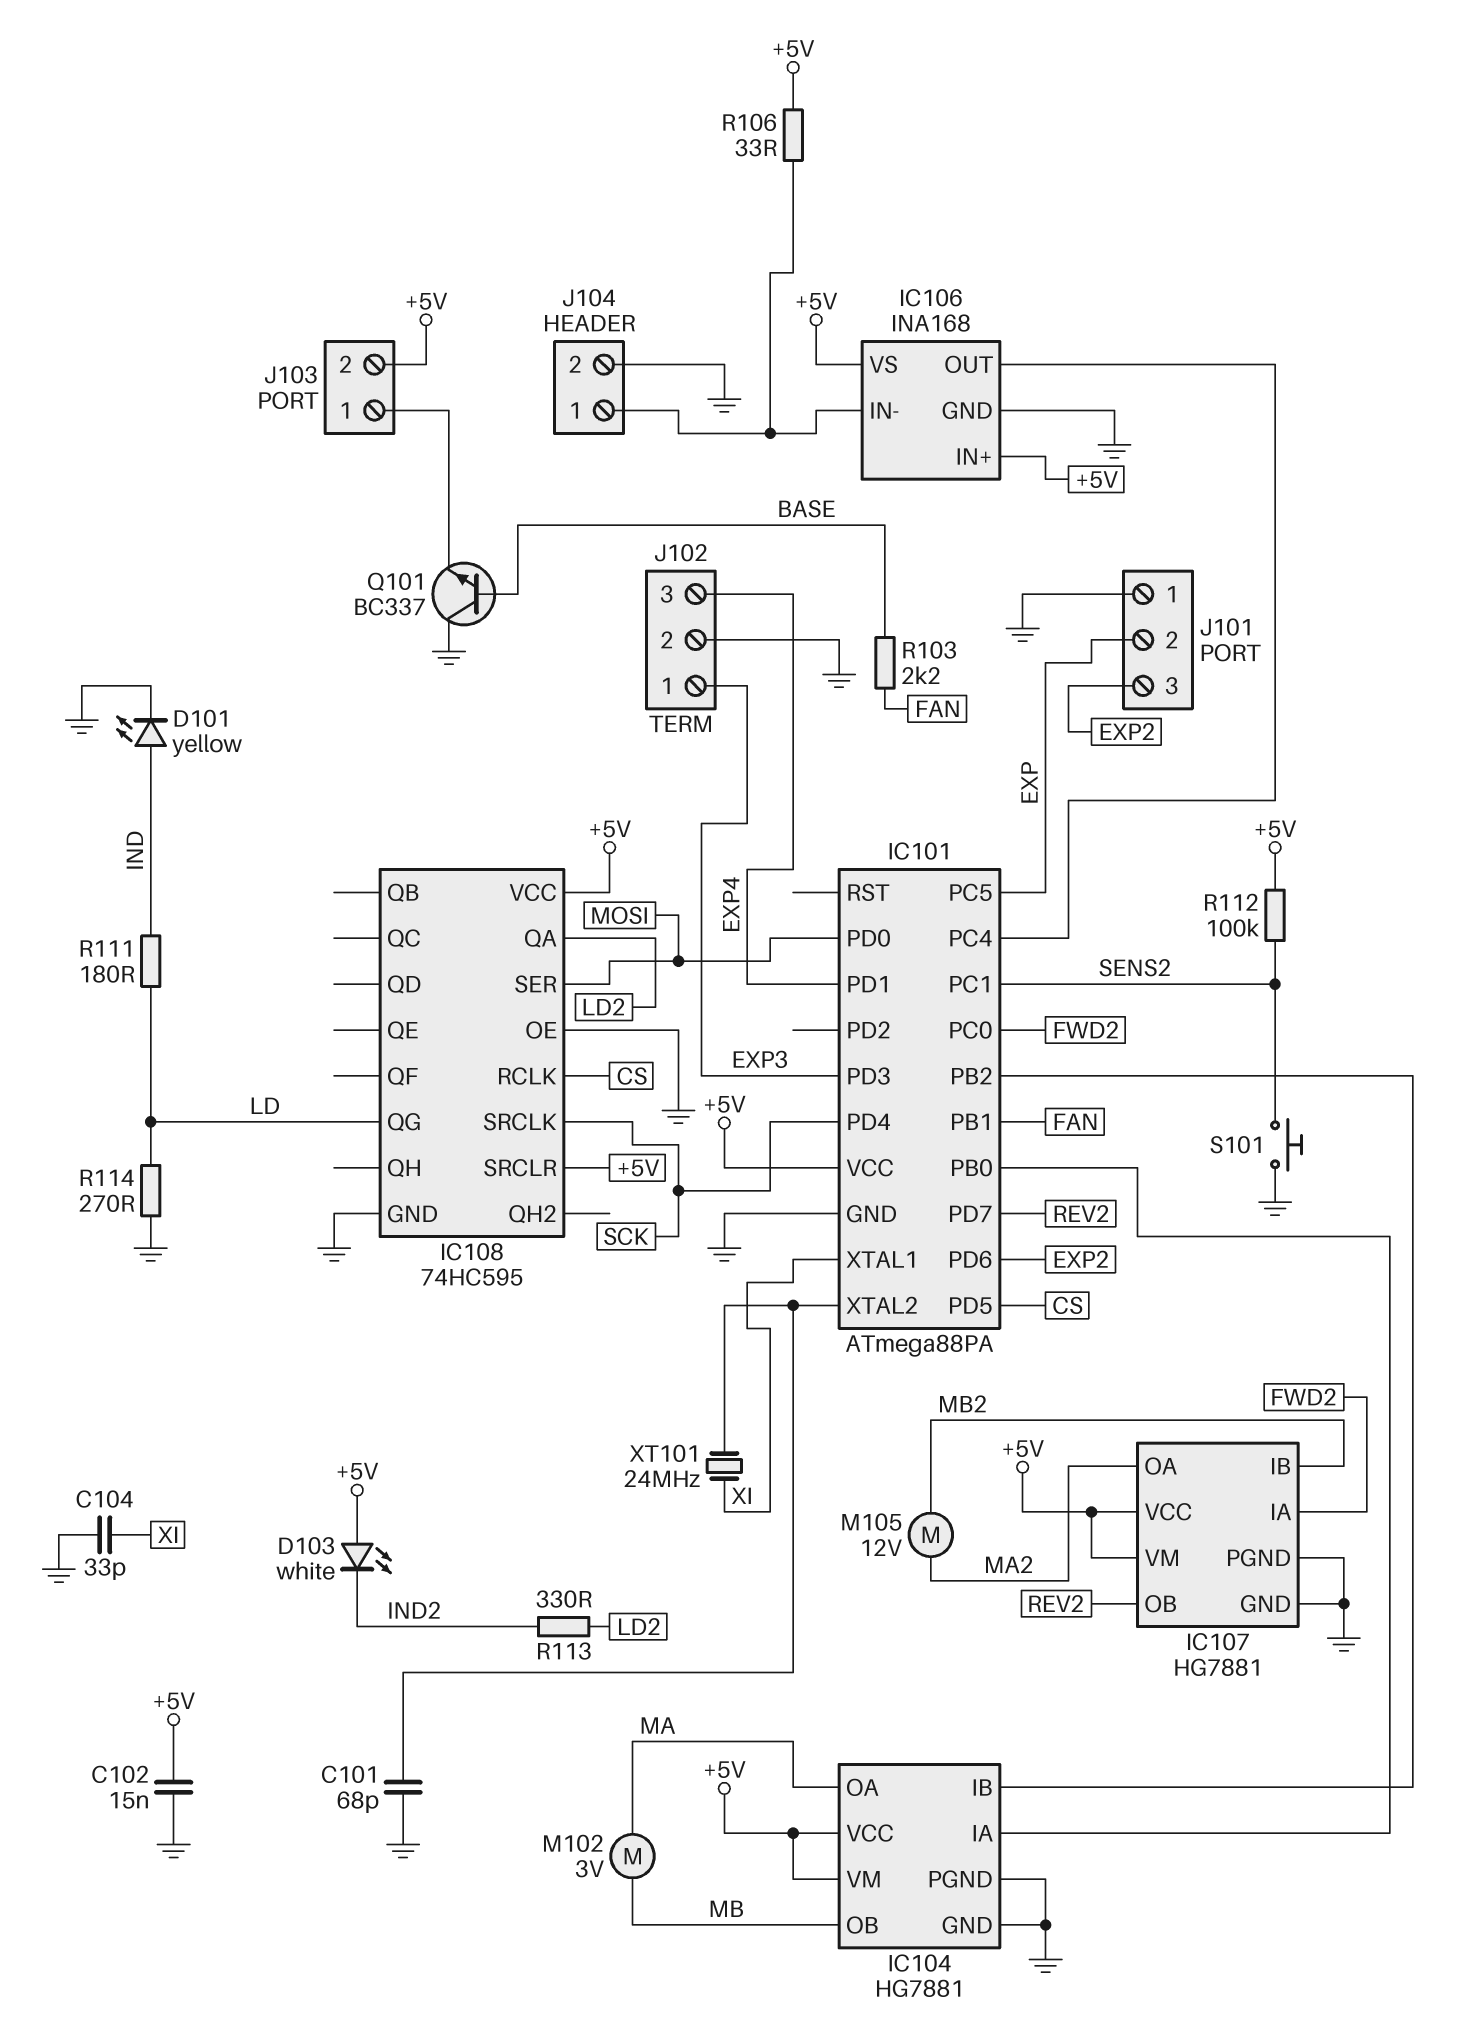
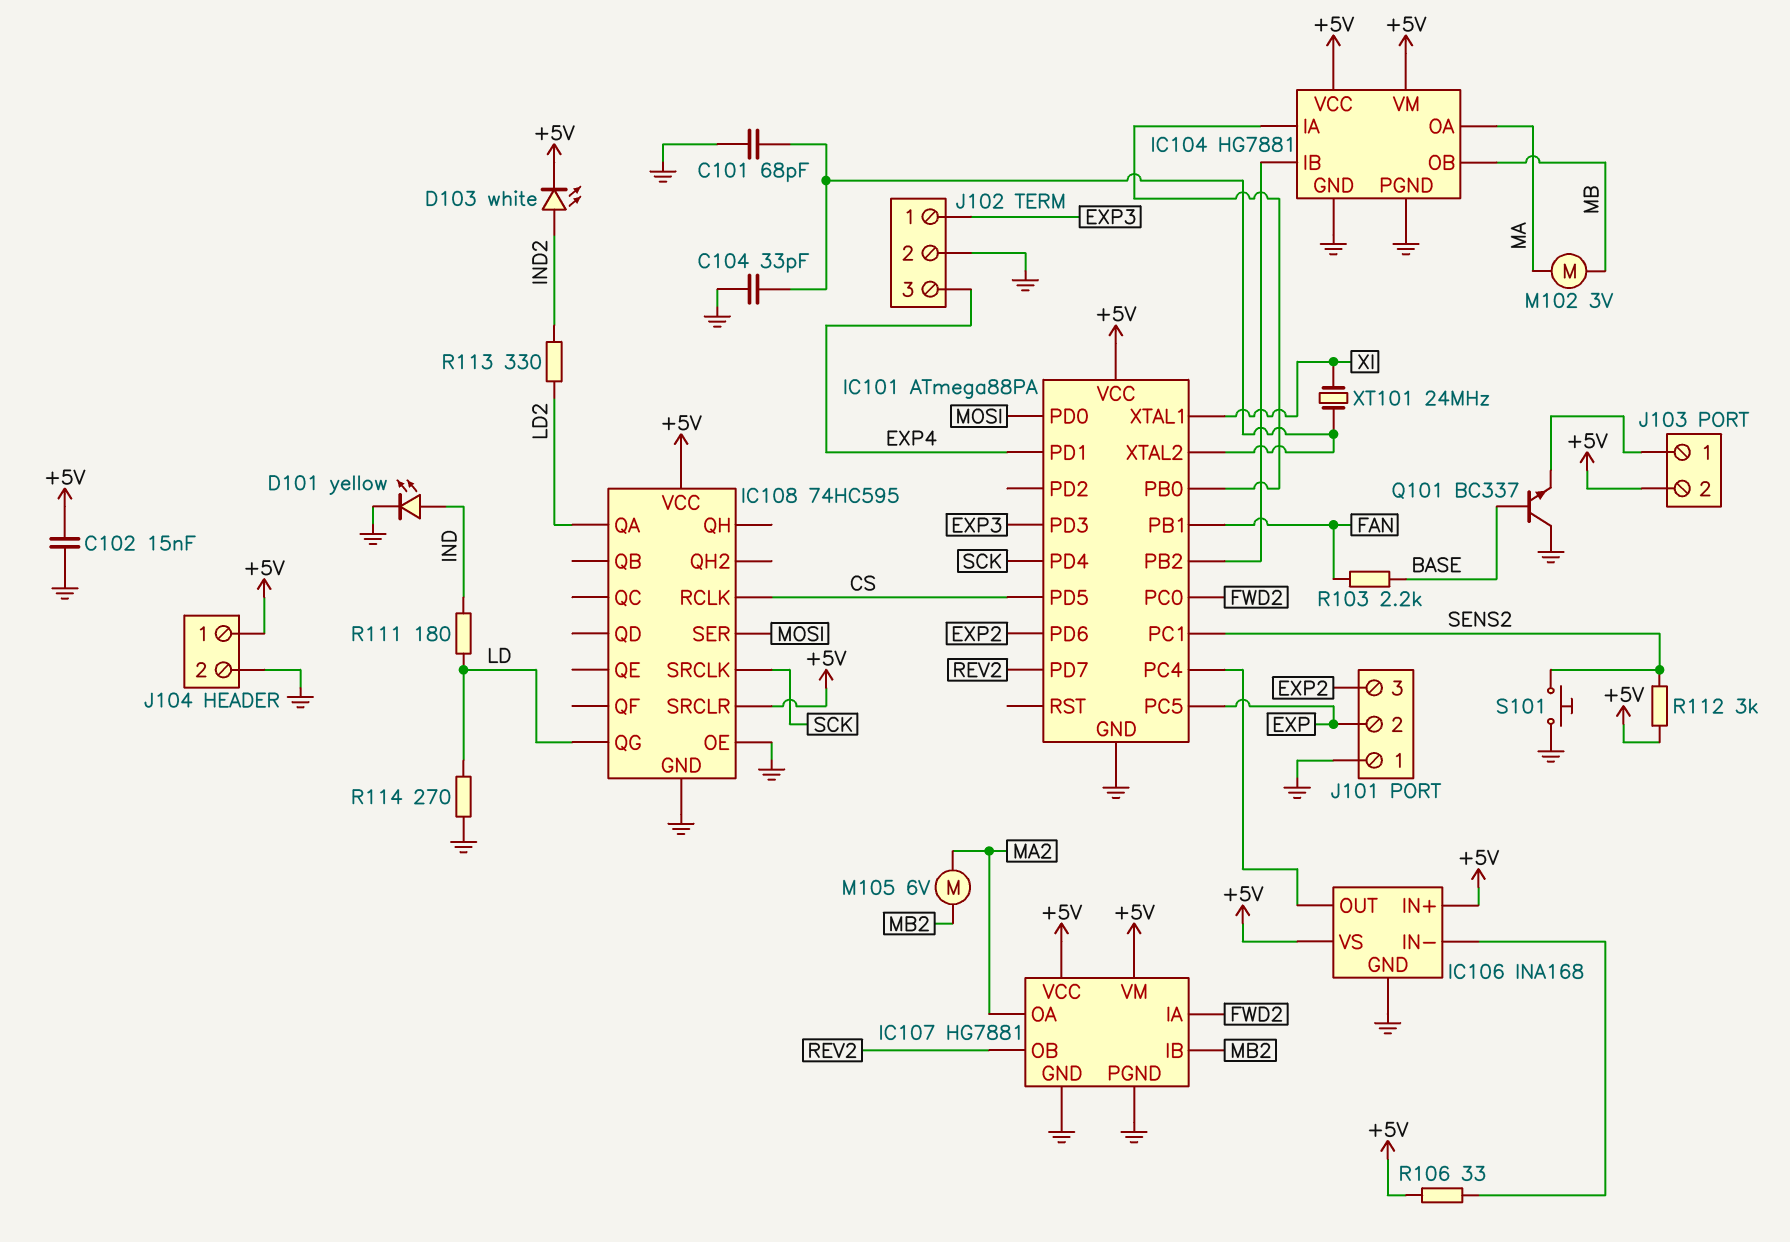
C104: 33pF (GND, XI) -> 33pF (GND, IC101/XTAL2)
D103: LED white (A +5V, K IND2) -> LED white (A IND2, K +5V)
J104 pin 1: IC106/IN- -> +5V
M105: motor 12V (MA2, MB2) -> motor 6V (MA2, MB2)
R112: 100k (+5V, SENS2) -> 3k (+5V, SENS2)

